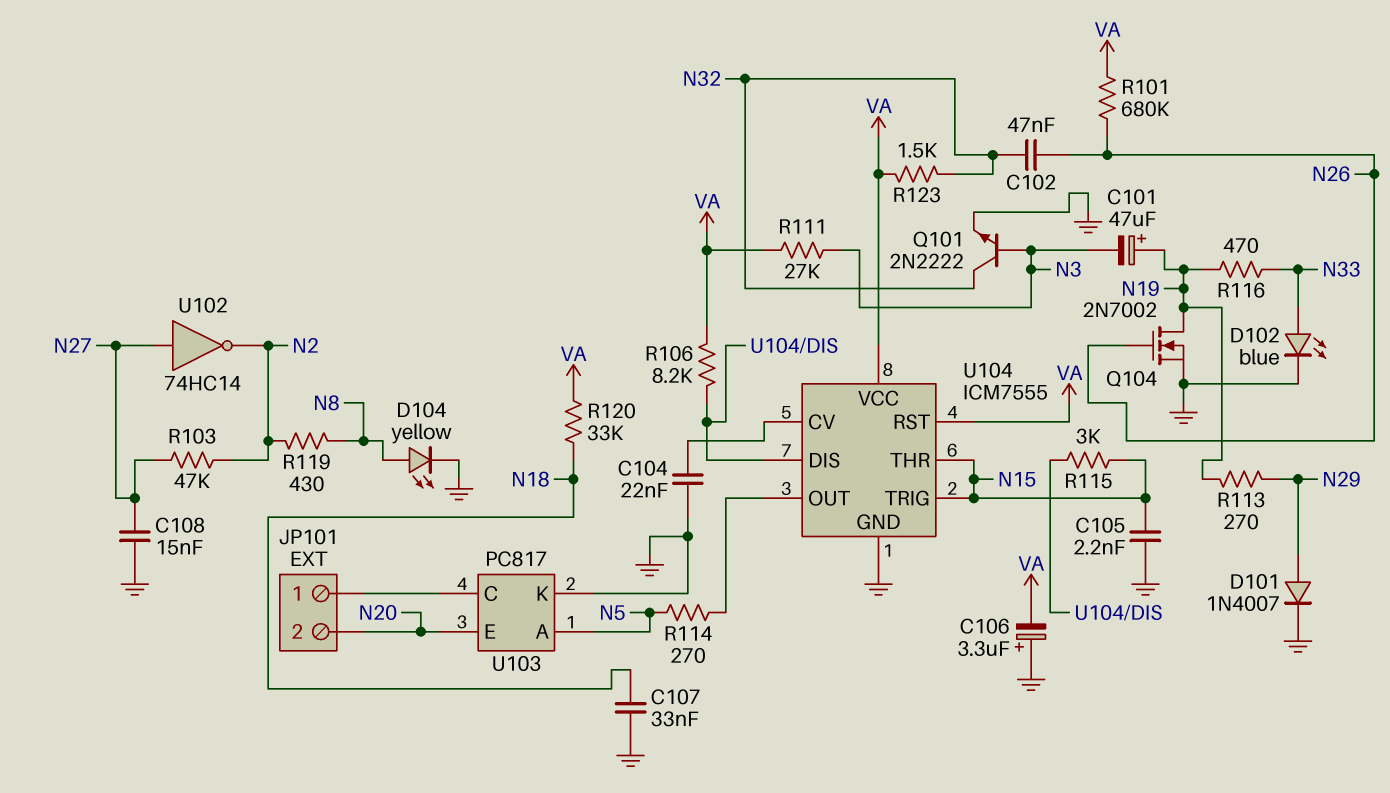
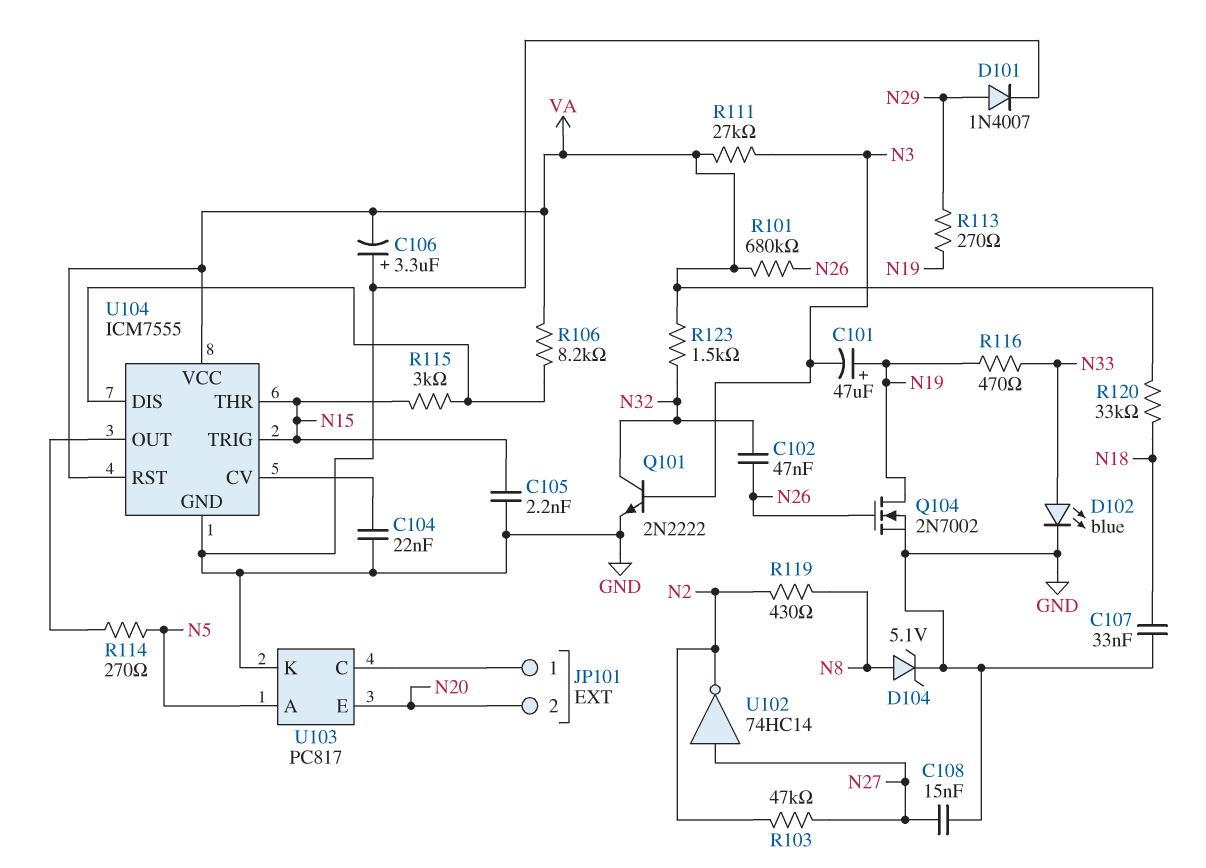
D104: LED yellow (A N8, K GND) -> zener 5.1V (A N8, K GND)

